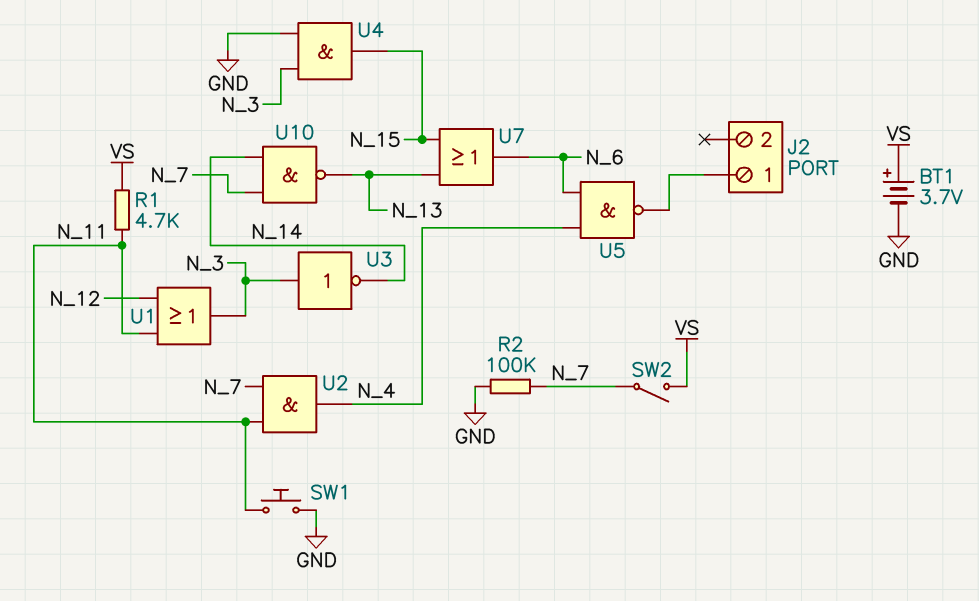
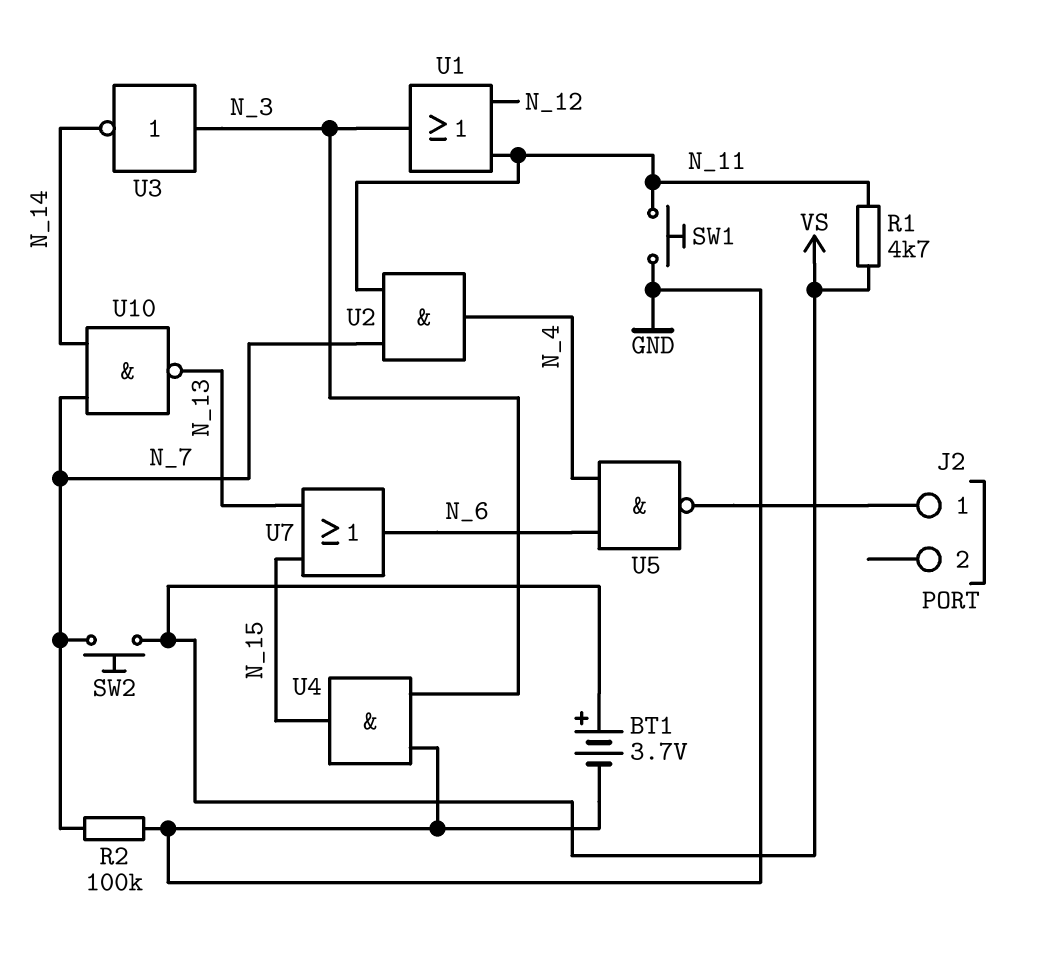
SW2: switch (N_7, VS) -> button (N_7, VS)

